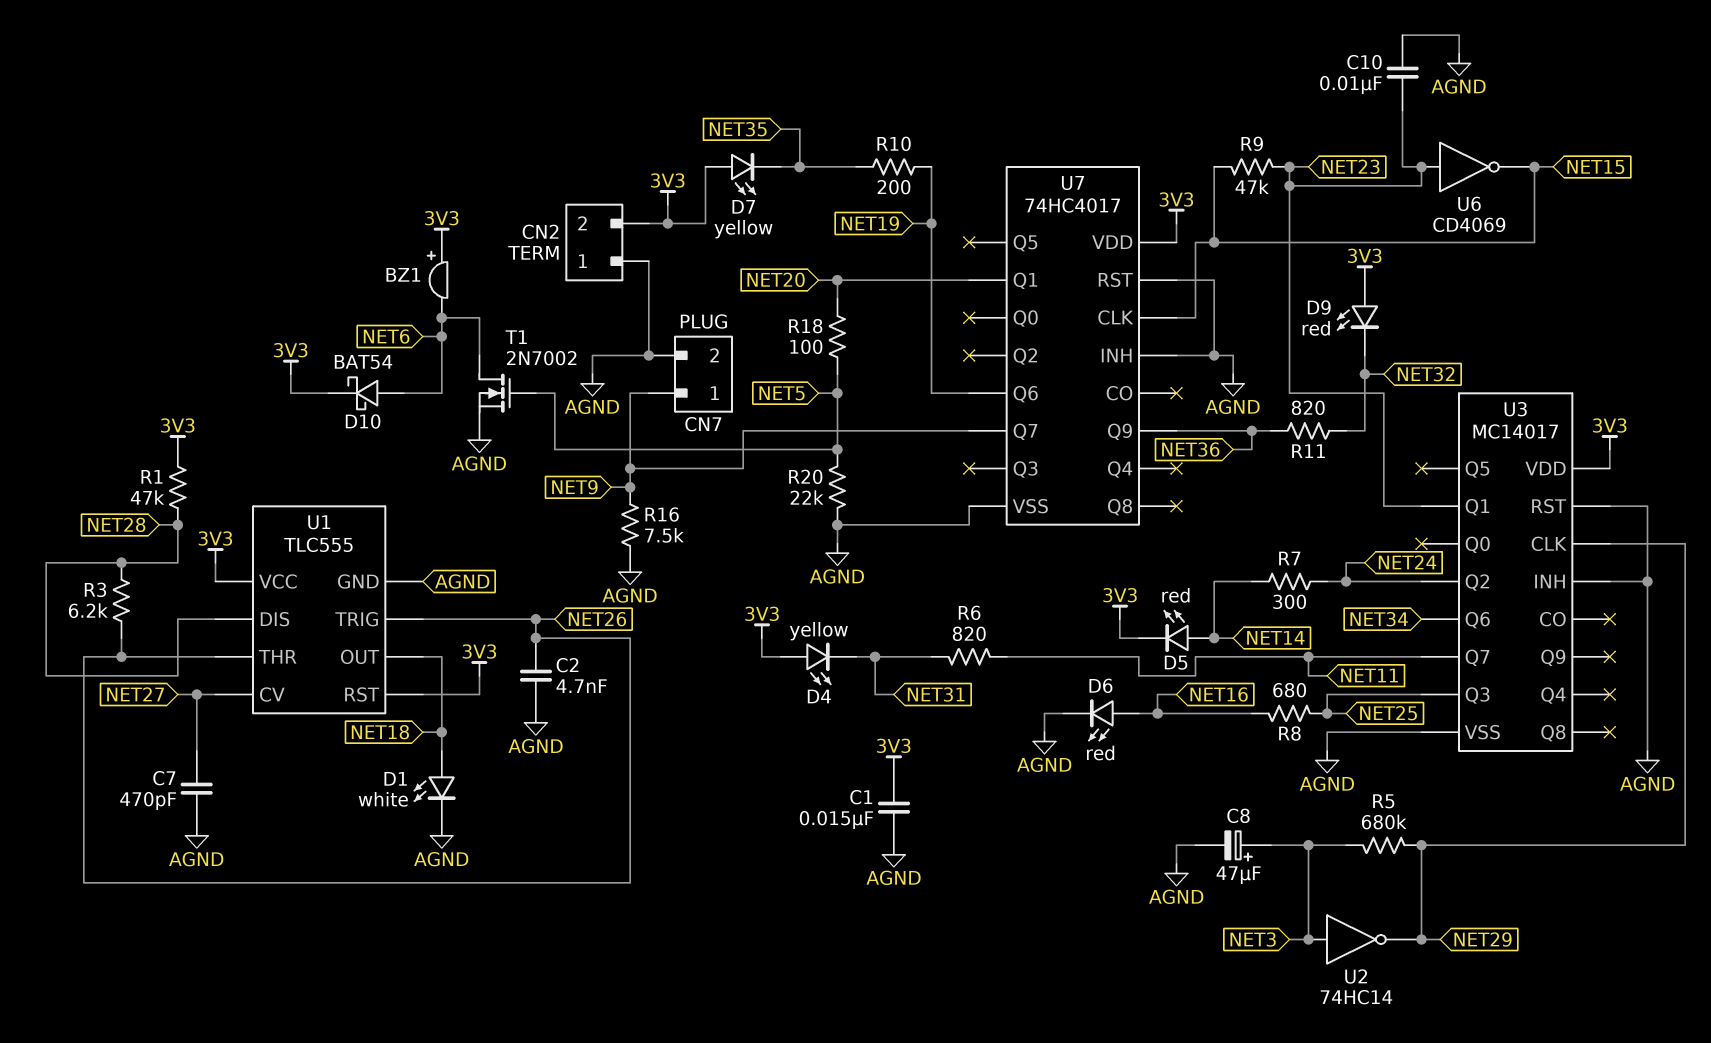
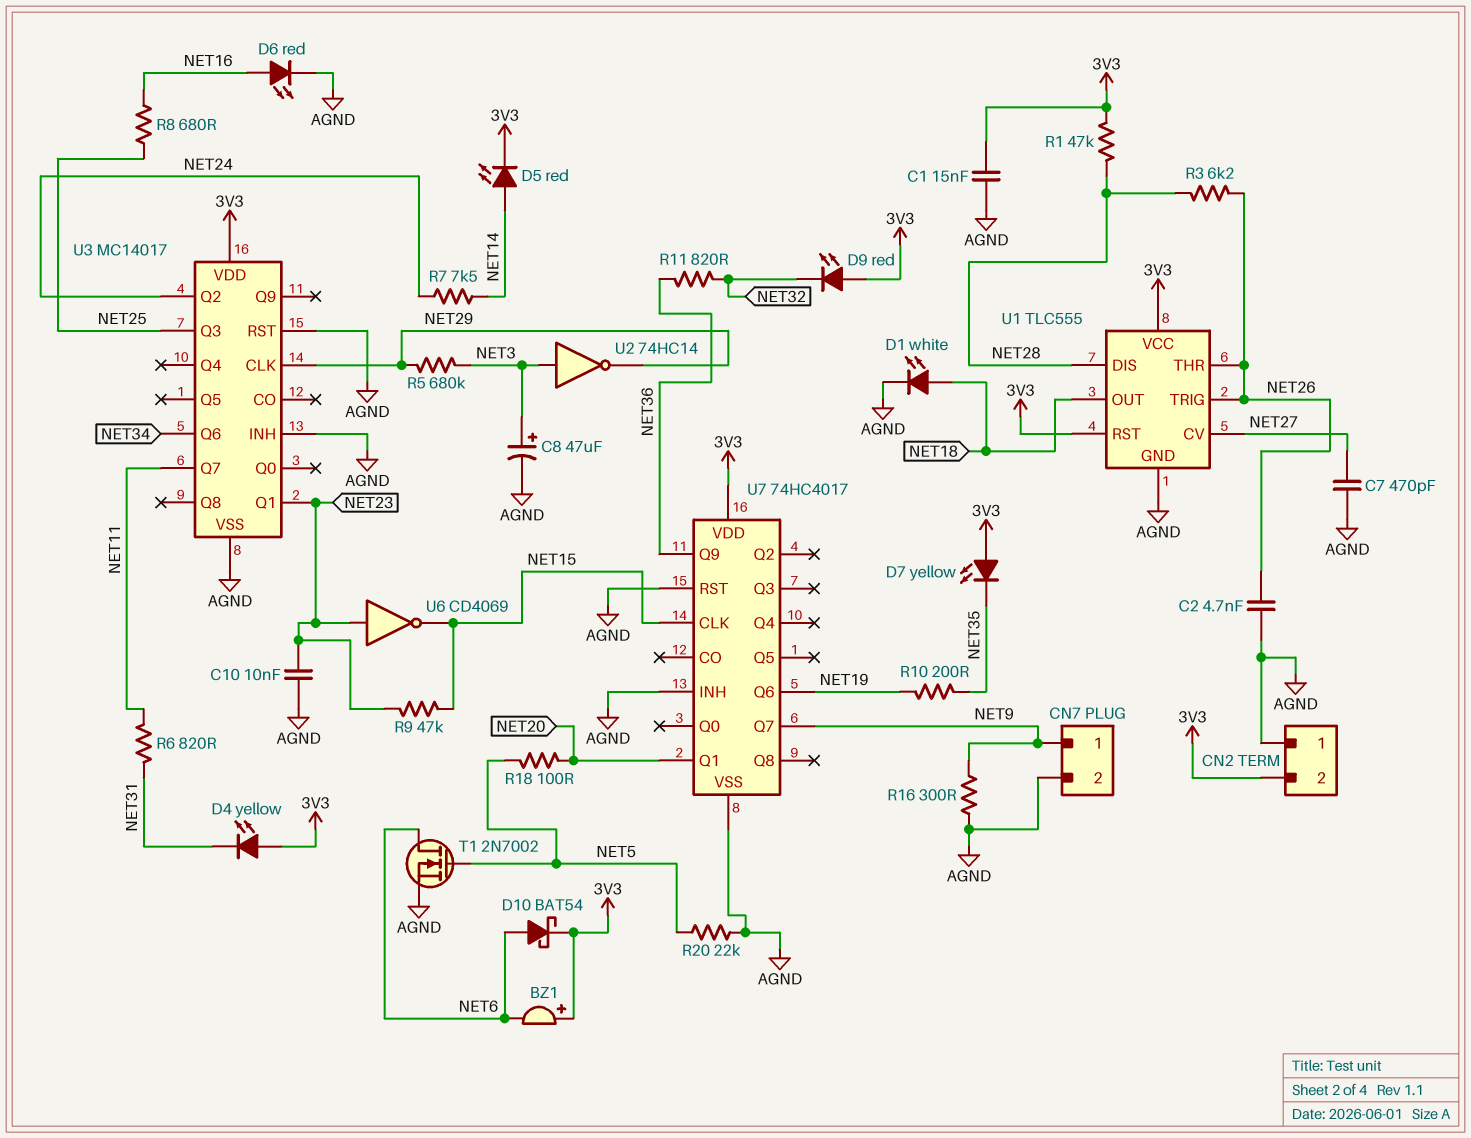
R7: 300 (NET14, NET24) -> 7.5k (NET14, NET24)
R16: 7.5k (AGND, NET9) -> 300 (AGND, NET9)

